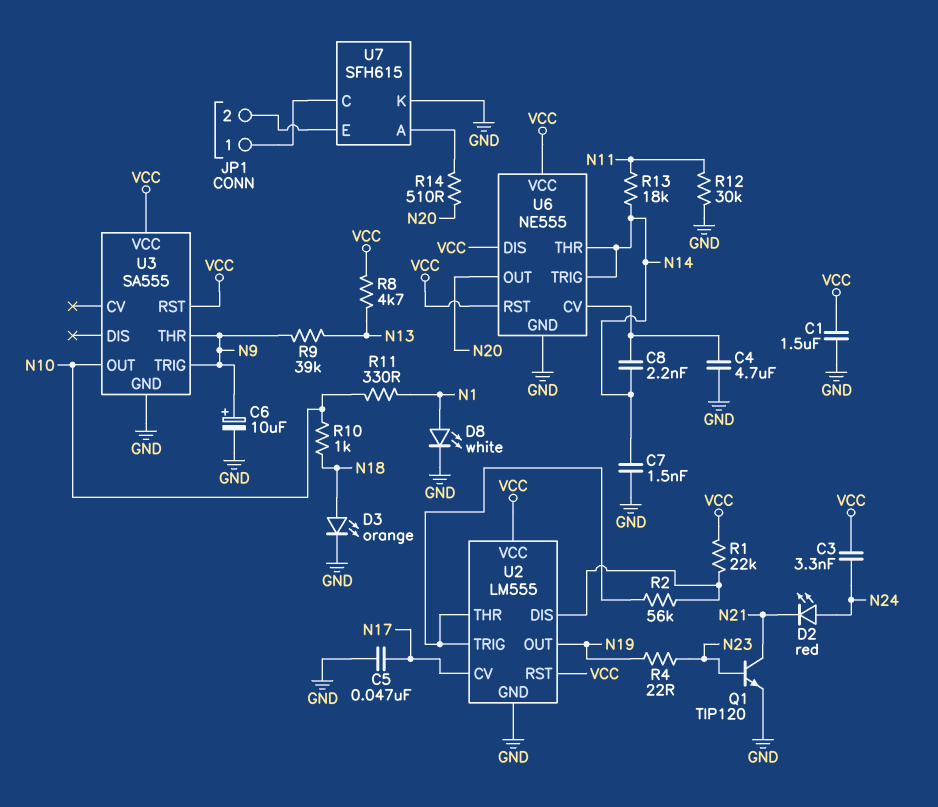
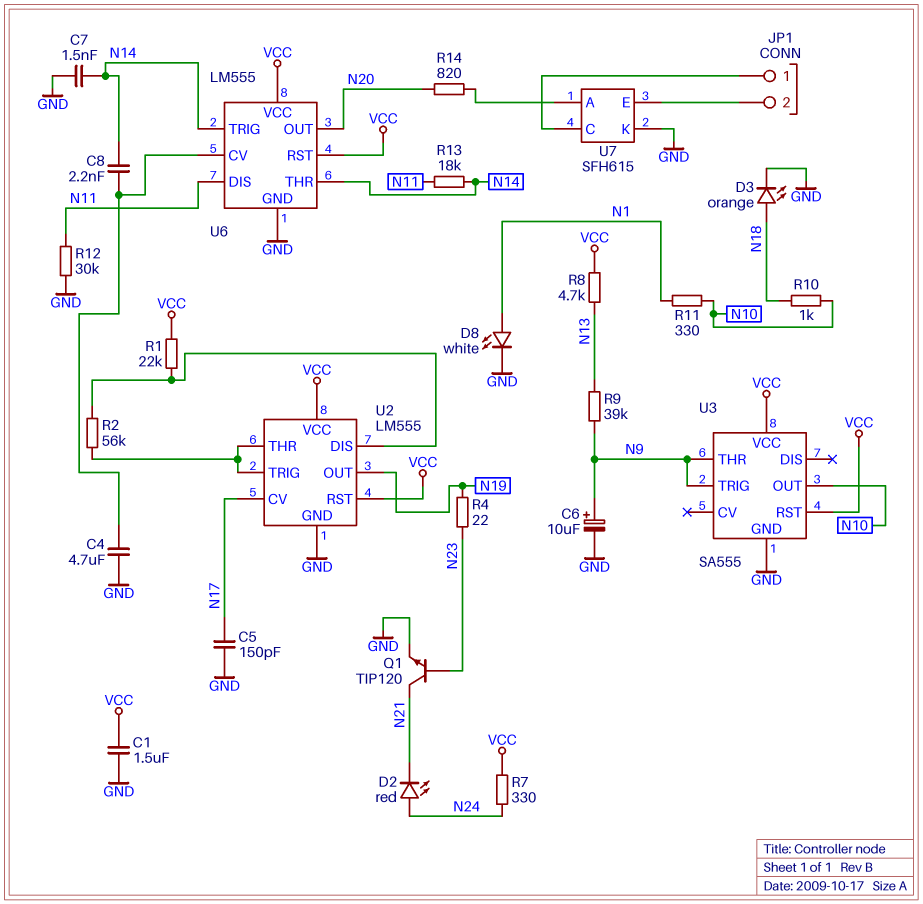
C3: 3.3nF (N24, VCC) -> none
C5: 47nF (GND, N17) -> 150pF (GND, N17)
R7: none -> 330 (N24, VCC)
R14: 510 (N20, U7/A) -> 820 (N20, U7/A)
U6: NE555 -> LM555
U6 pin DIS: VCC -> N11

